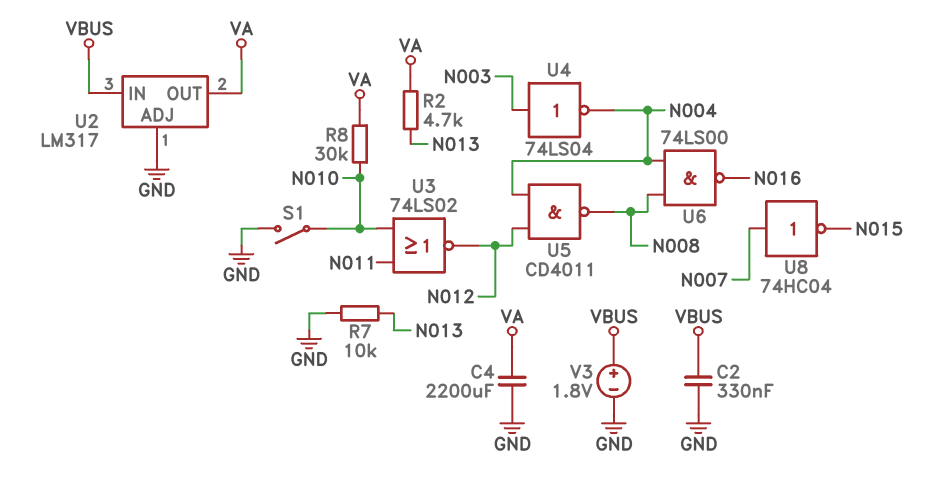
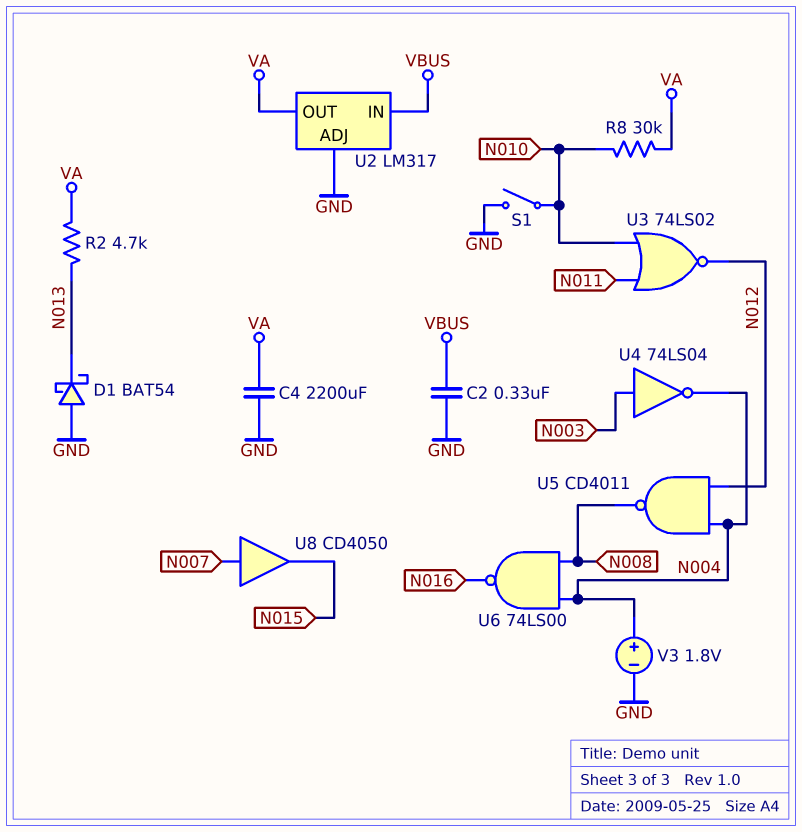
D1: none -> schottky BAT54 (A GND, K N013)
R7: 10k (GND, N013) -> none
U8: NOT 74HC04 (in N007, out N015) -> buffer CD4050 (in N007, out N015)
V3: 1.8V (plus VBUS, minus GND) -> 1.8V (plus N004, minus GND)

